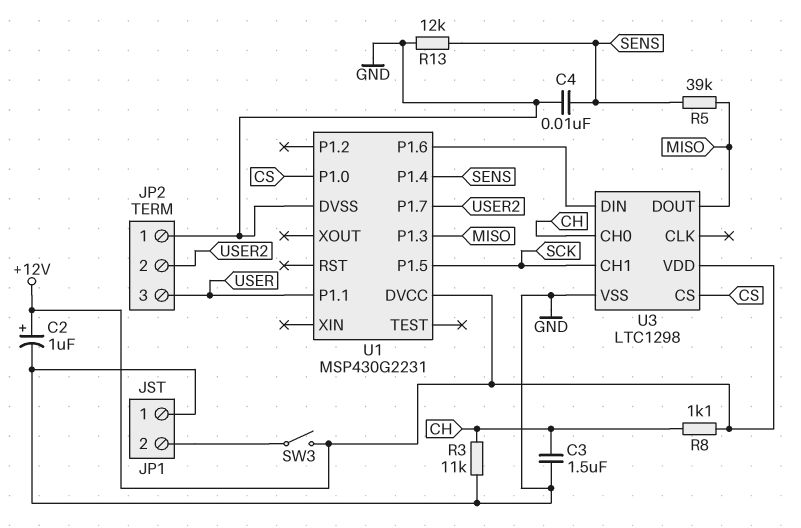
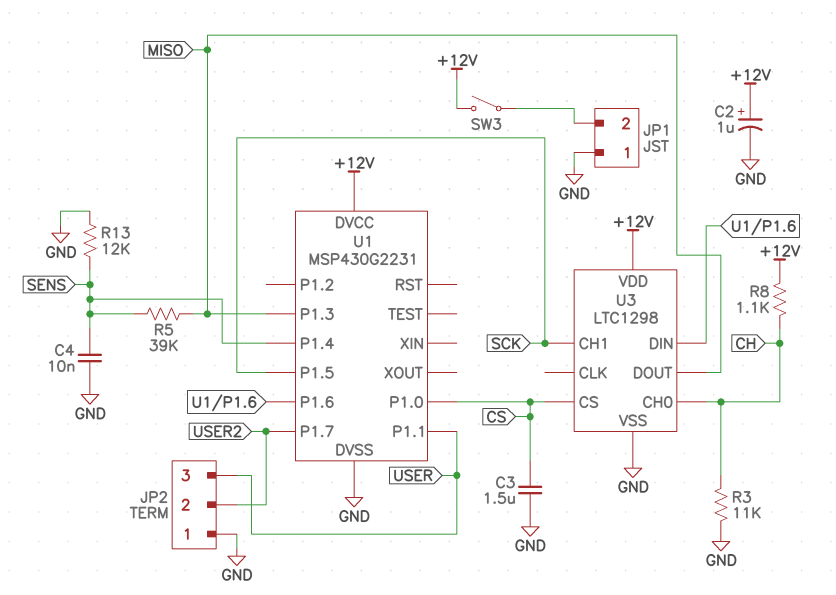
C3: 1.5uF (CH, GND) -> 1.5uF (CS, GND)

